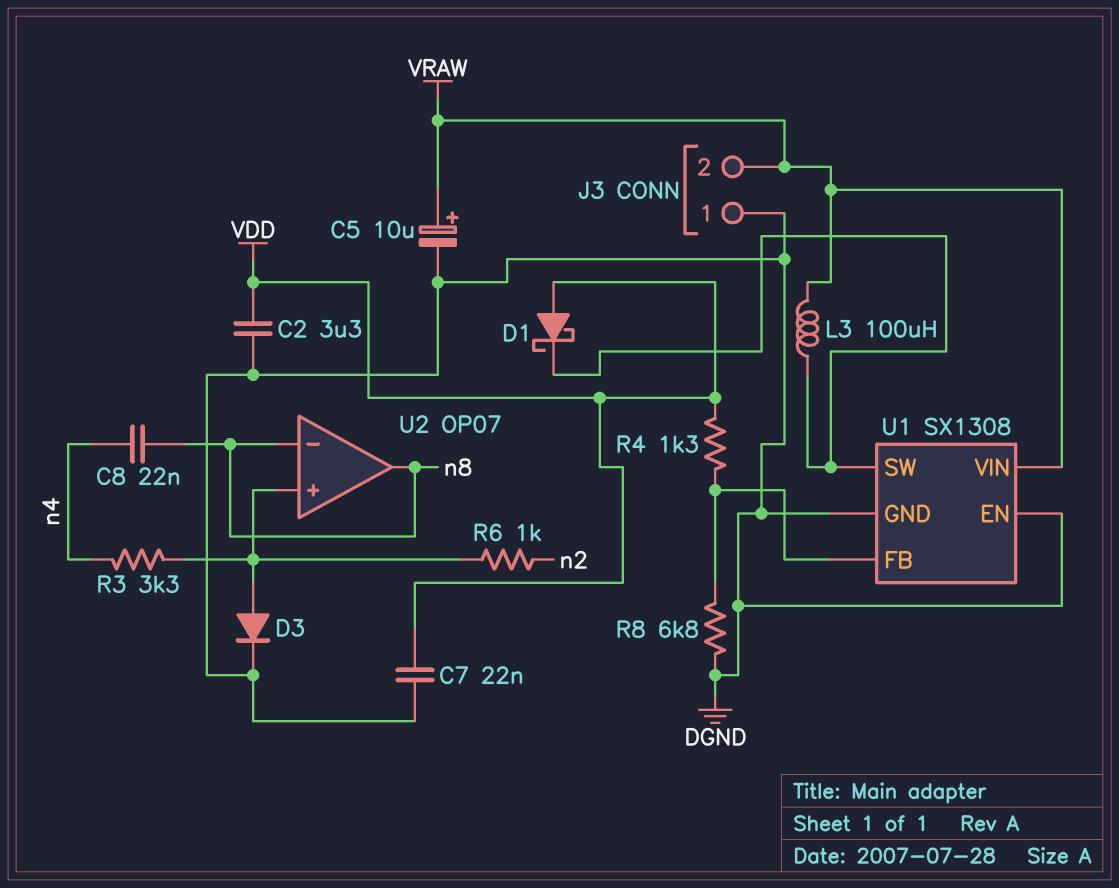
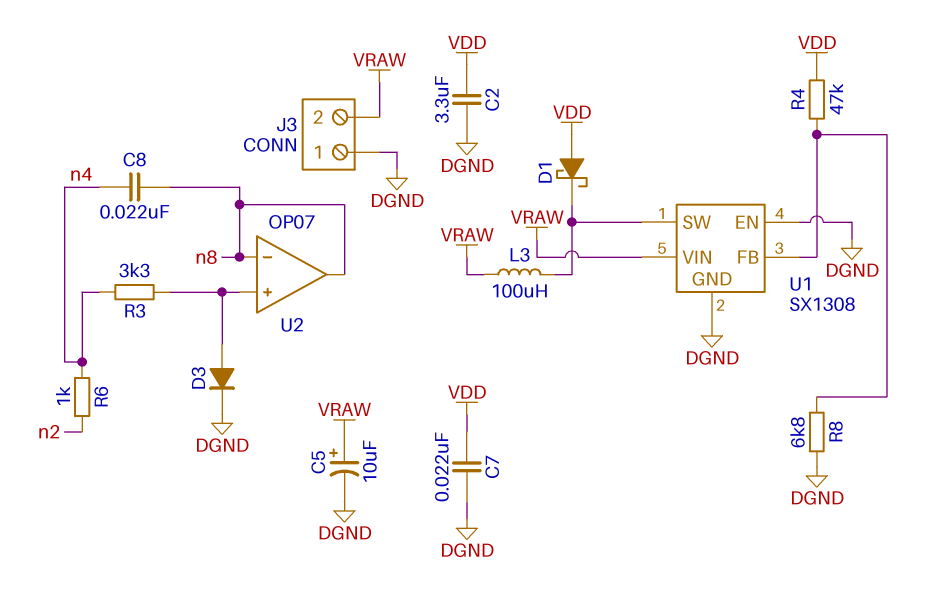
R4: 1.3k (U1/FB, VDD) -> 47k (U1/FB, VDD)
R6: 1k (U2/in+, n2) -> 1k (n2, n4)

